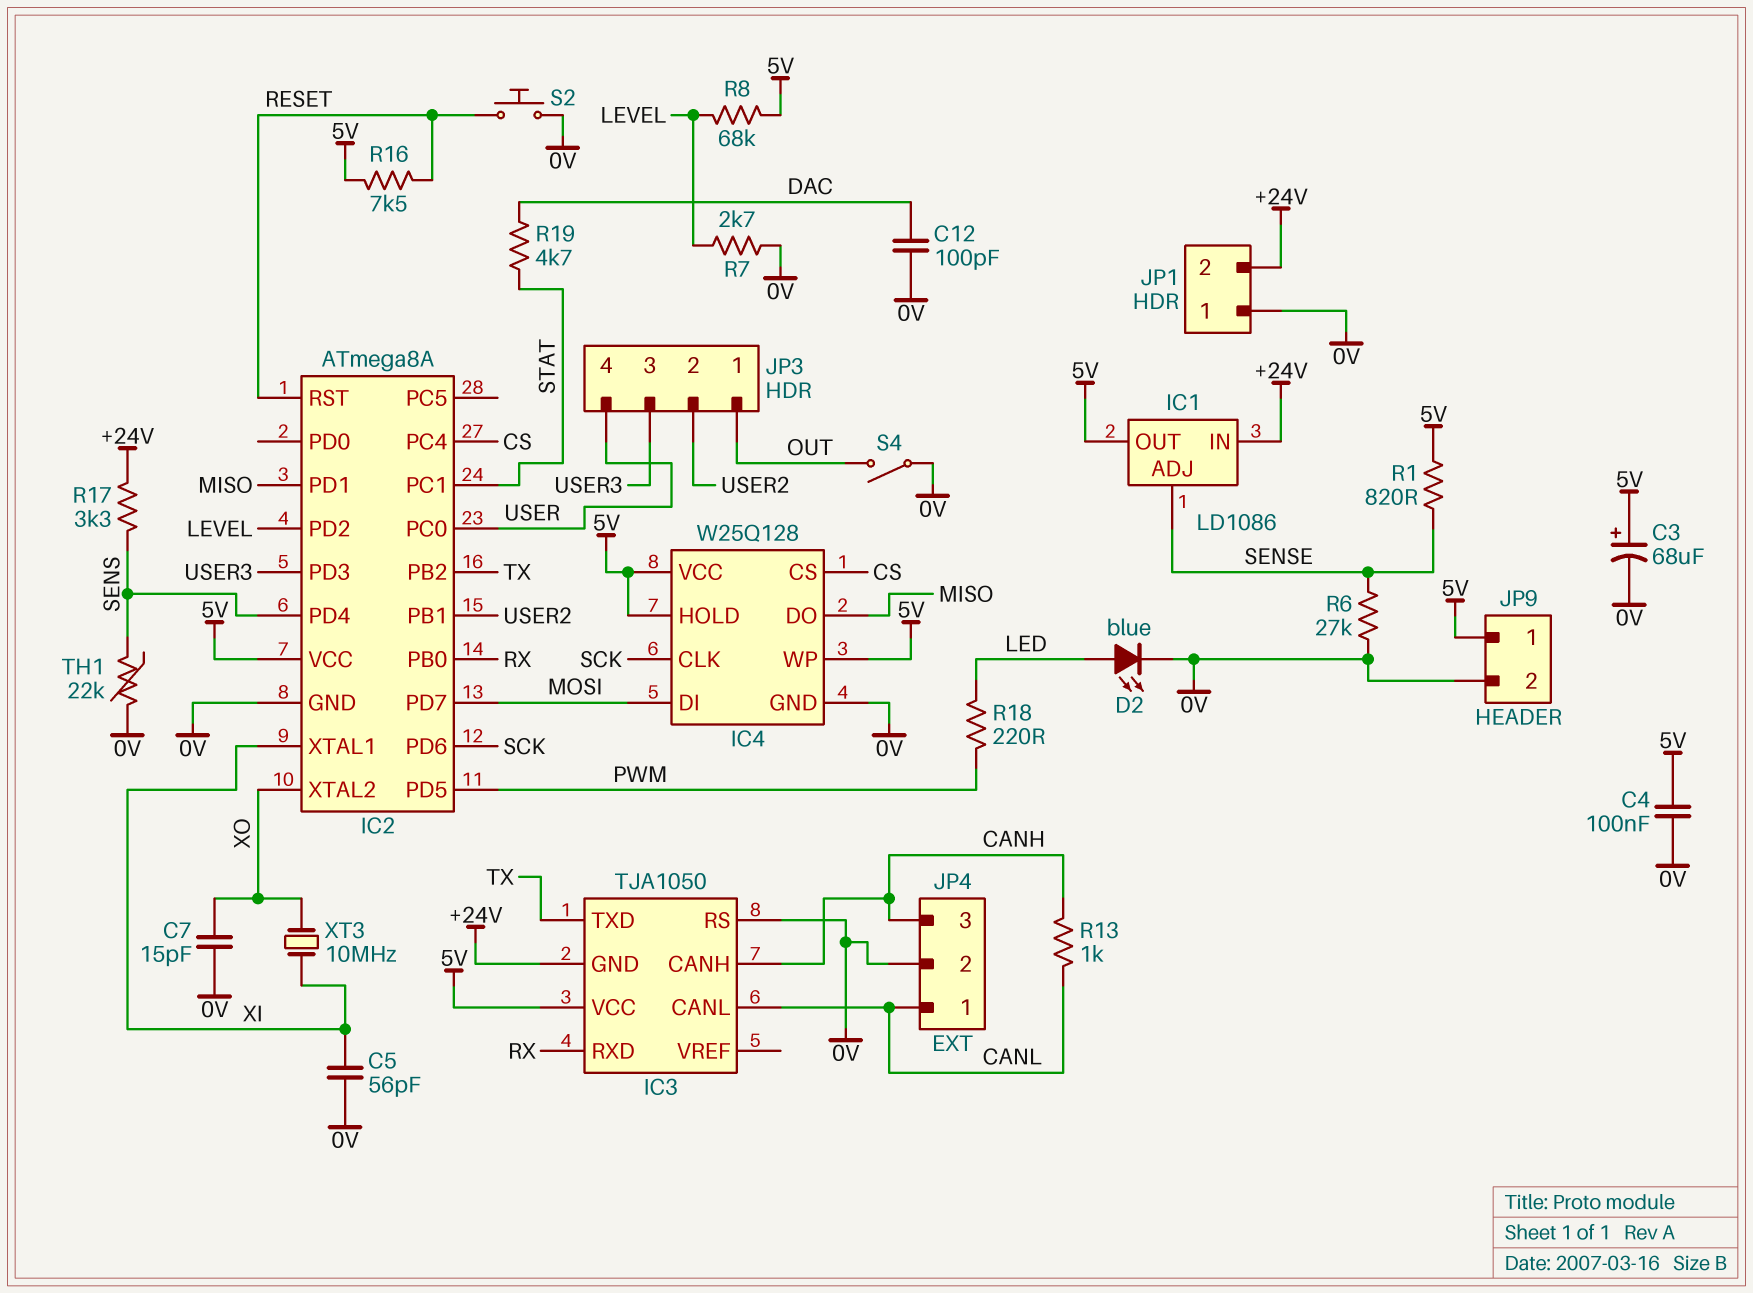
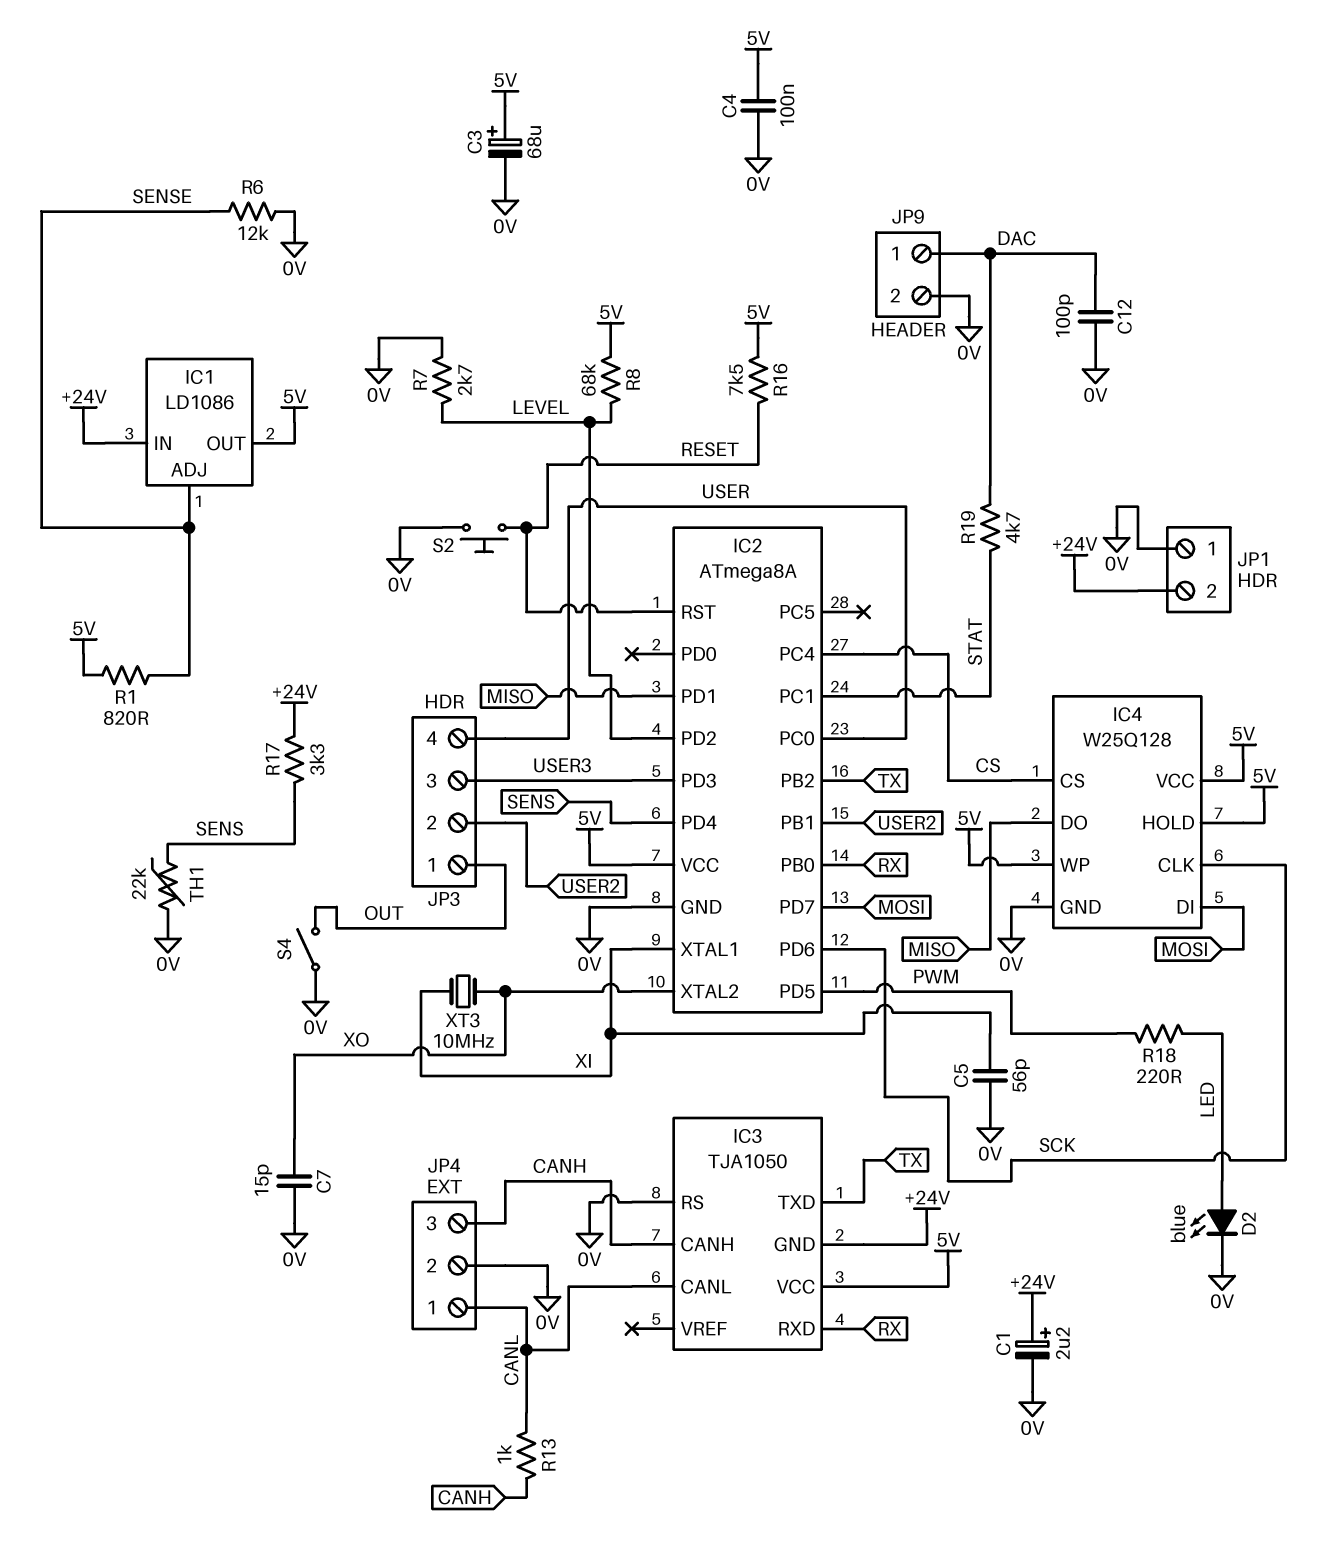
C1: none -> 2.2uF (plus +24V, minus 0V)
JP9 pin 1: 5V -> DAC
R6: 27k (0V, SENSE) -> 12k (0V, SENSE)

